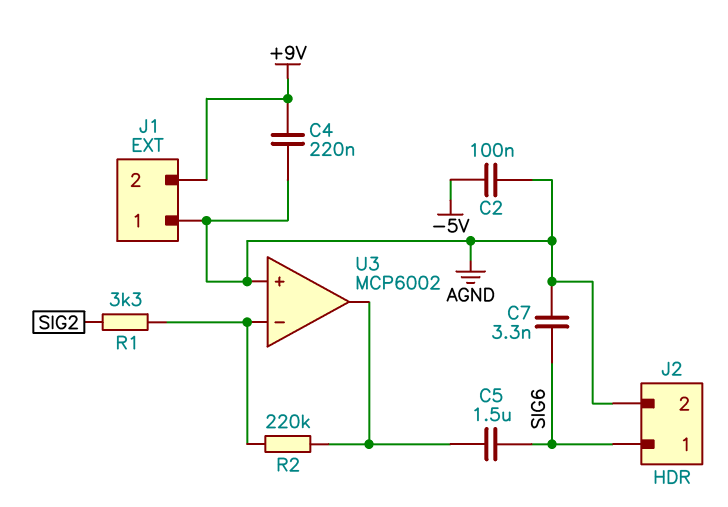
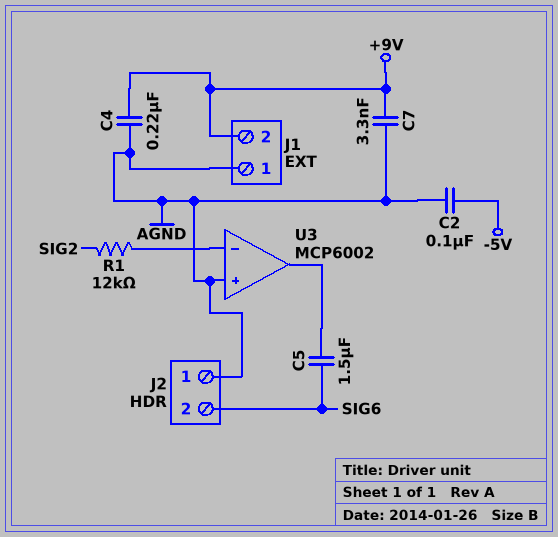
C7: 3.3nF (AGND, SIG6) -> 3.3nF (+9V, AGND)
J2 pin 1: SIG6 -> AGND
J2 pin 2: AGND -> SIG6
R1: 3.3k (SIG2, U3/in-) -> 12k (SIG2, U3/in-)
R2: 220k (U3/in-, U3/out) -> none

